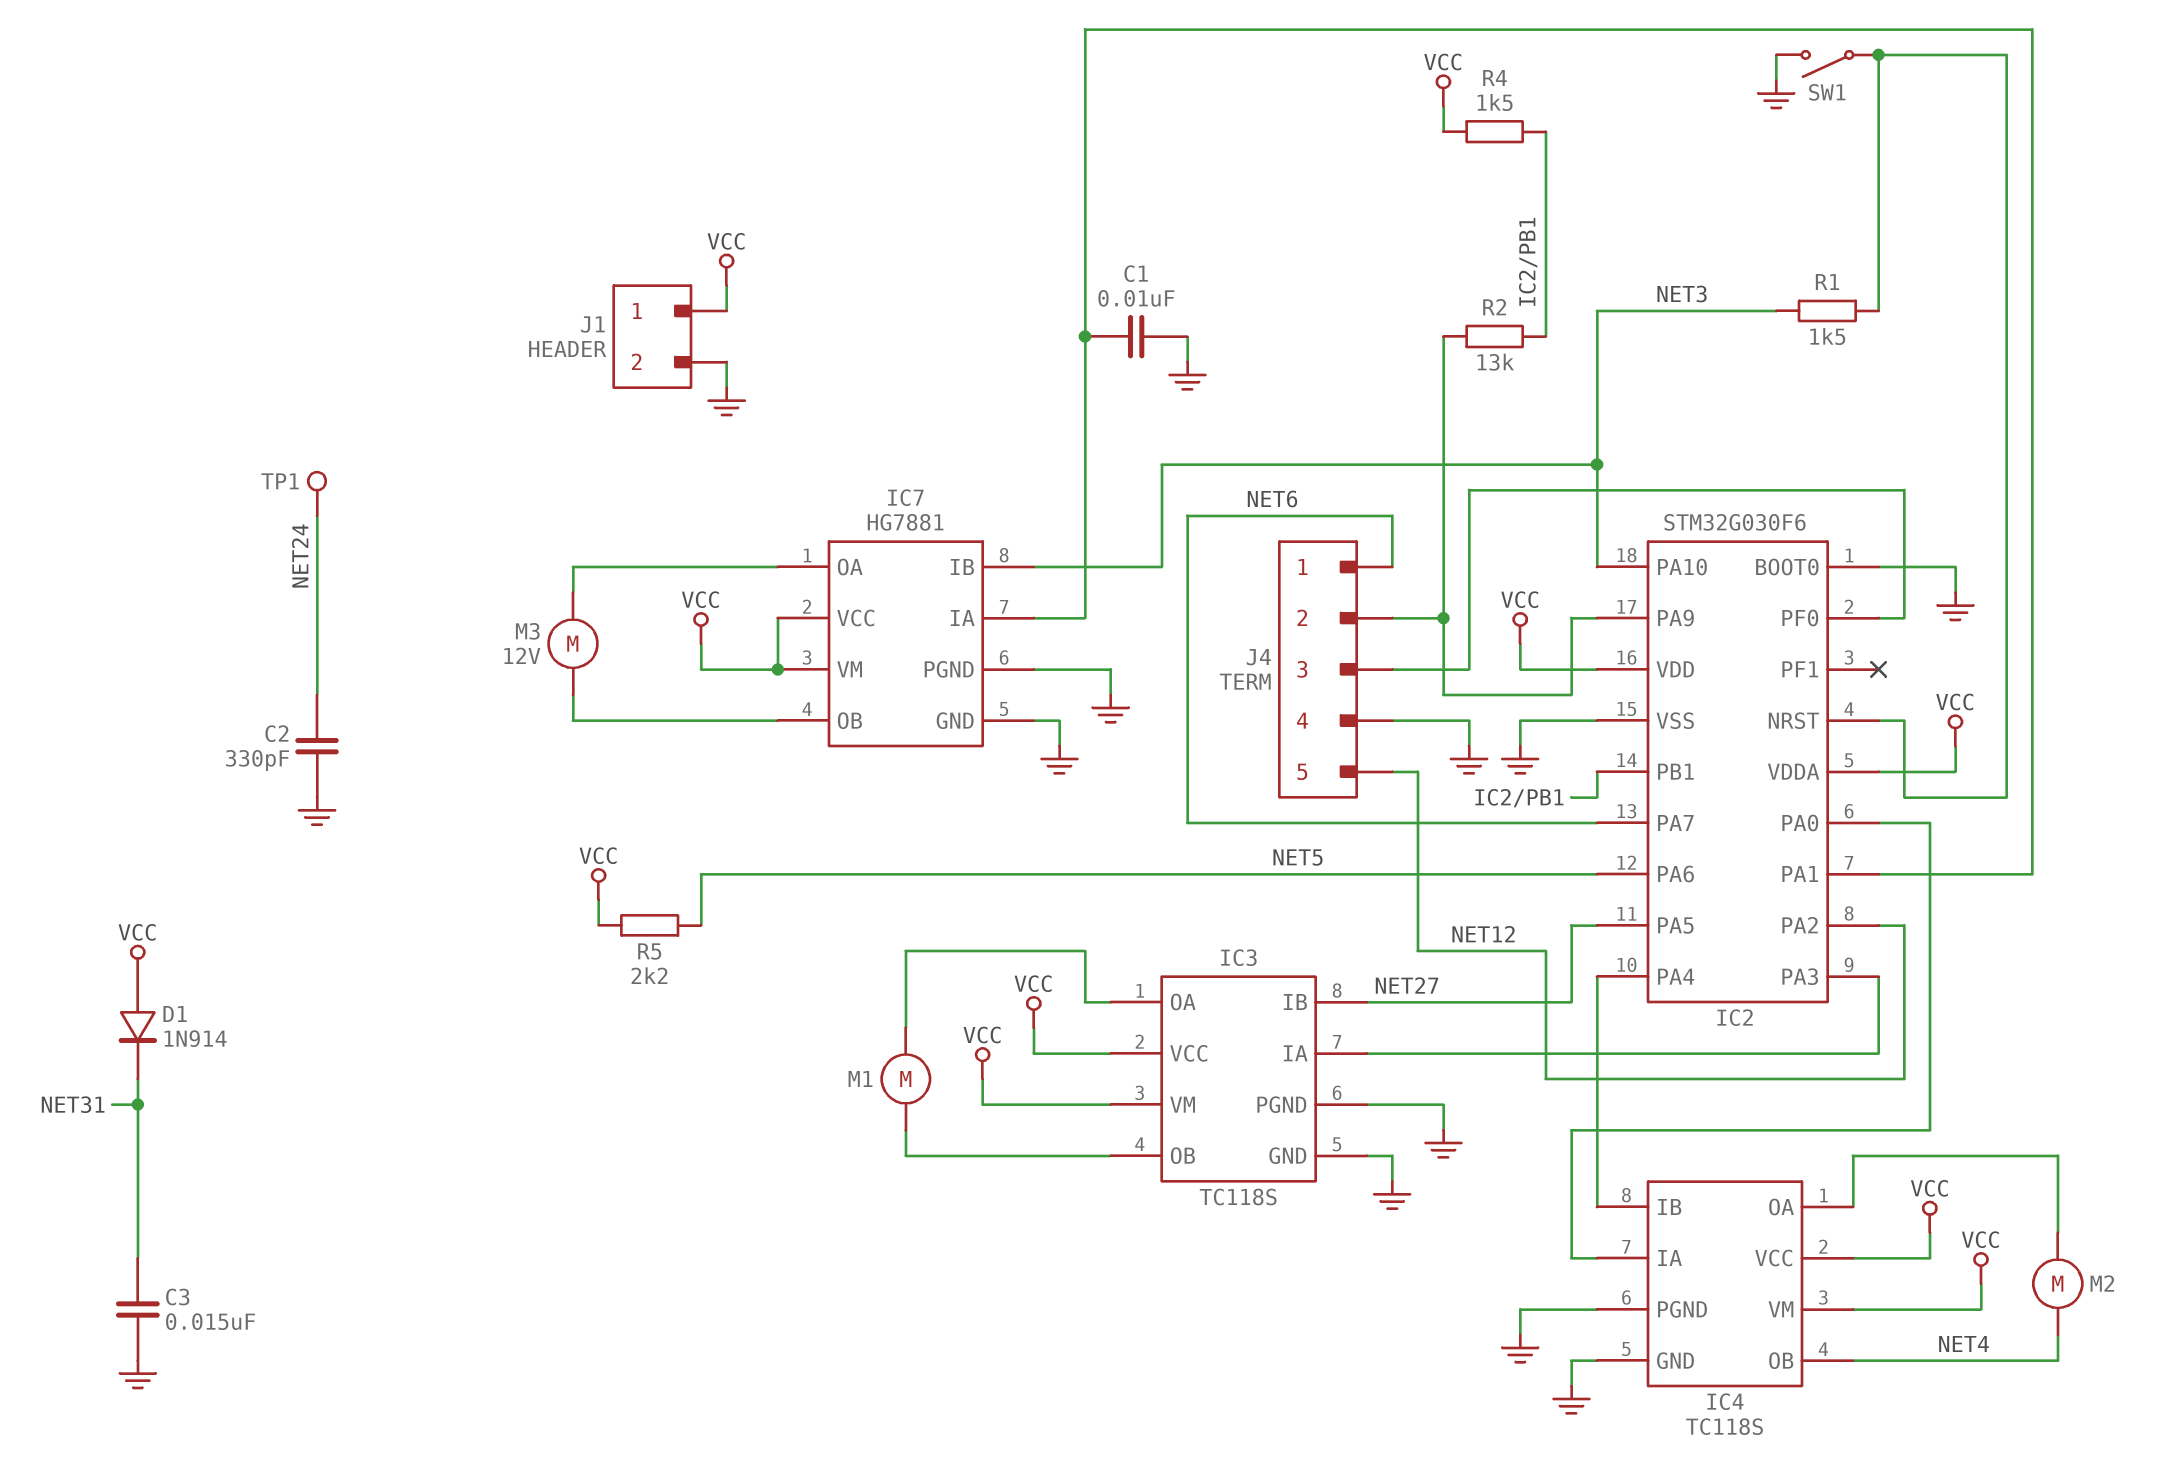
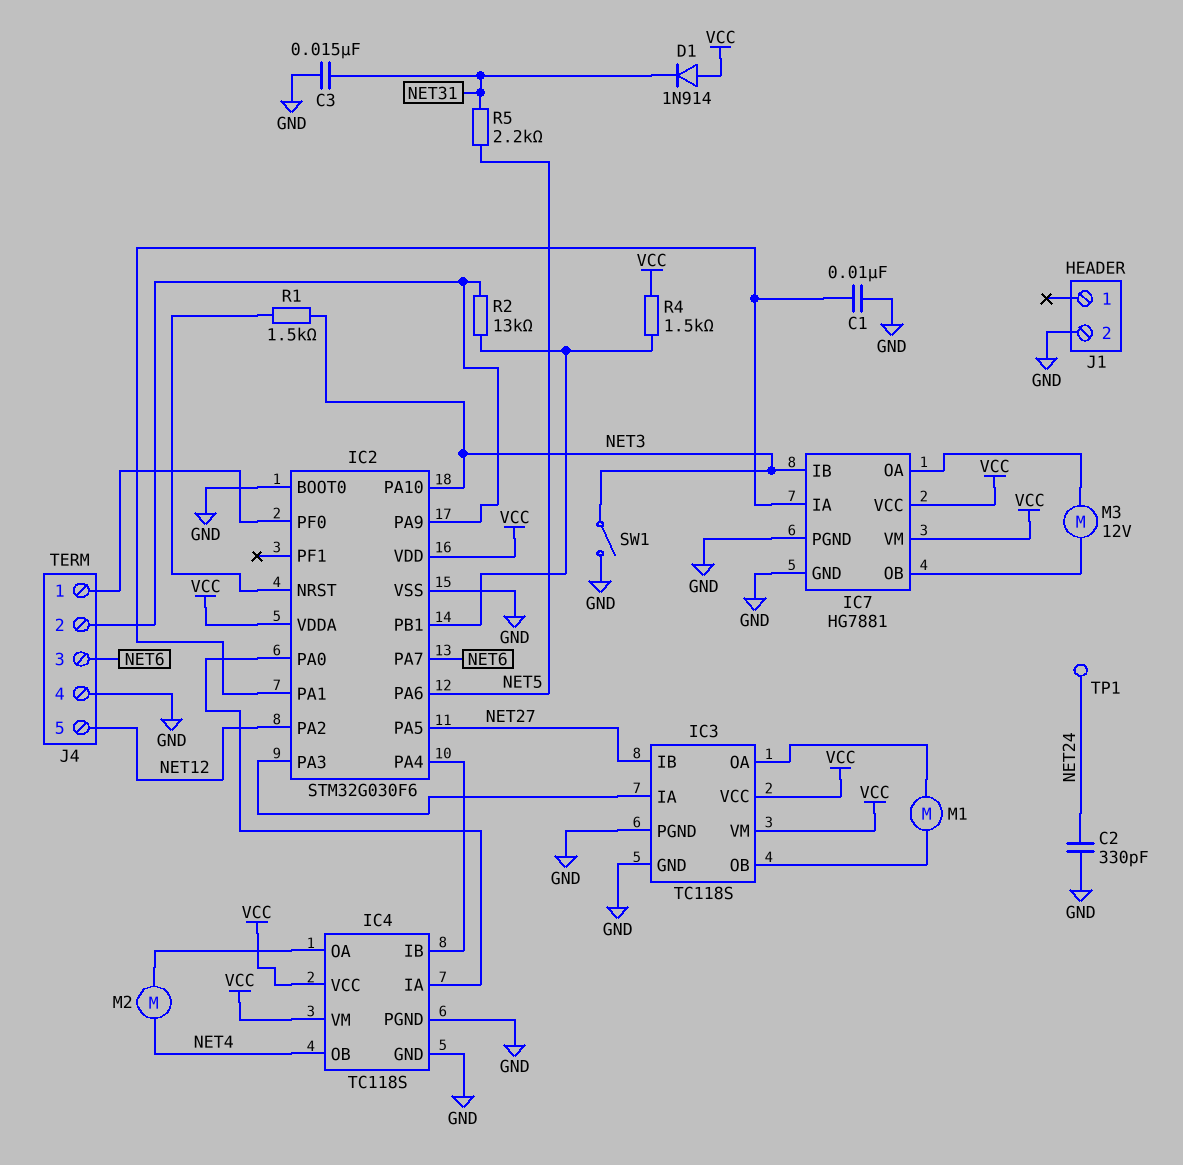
J1 pin 1: VCC -> none
J4 pin 1: NET6 -> IC2/PF0
J4 pin 3: IC2/PF0 -> NET6
R5: 2.2k (NET5, VCC) -> 2.2k (NET5, NET31)
SW1: switch (GND, IC2/NRST) -> switch (GND, NET3)

